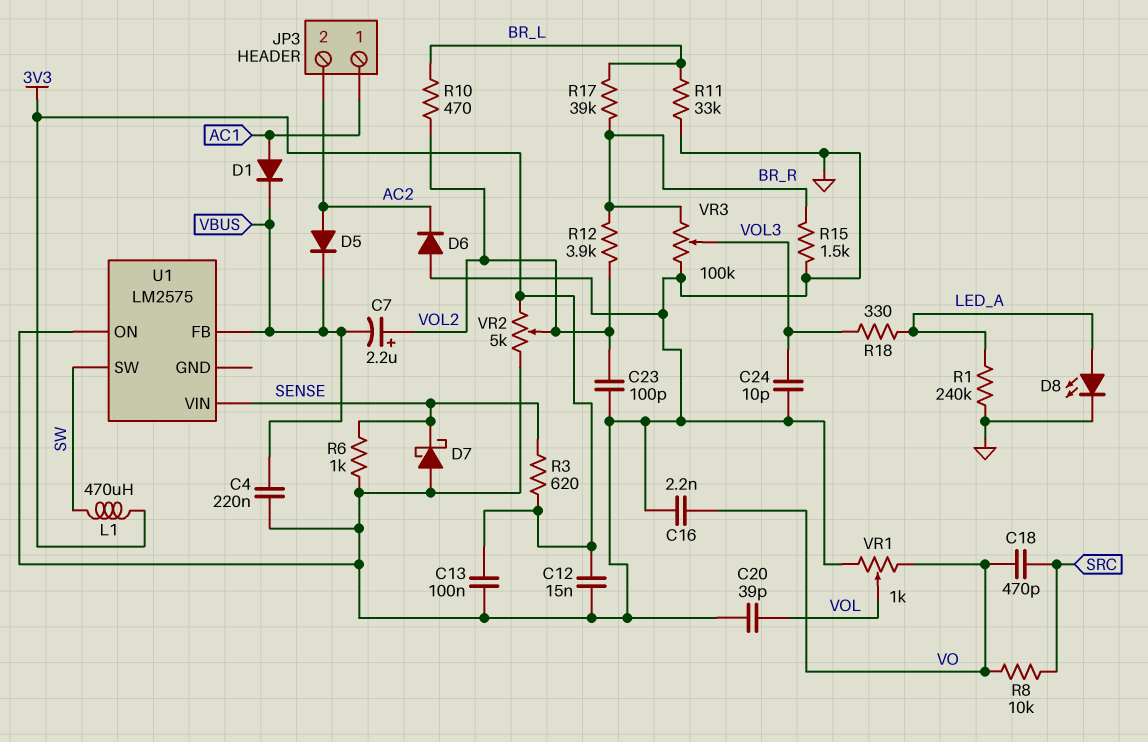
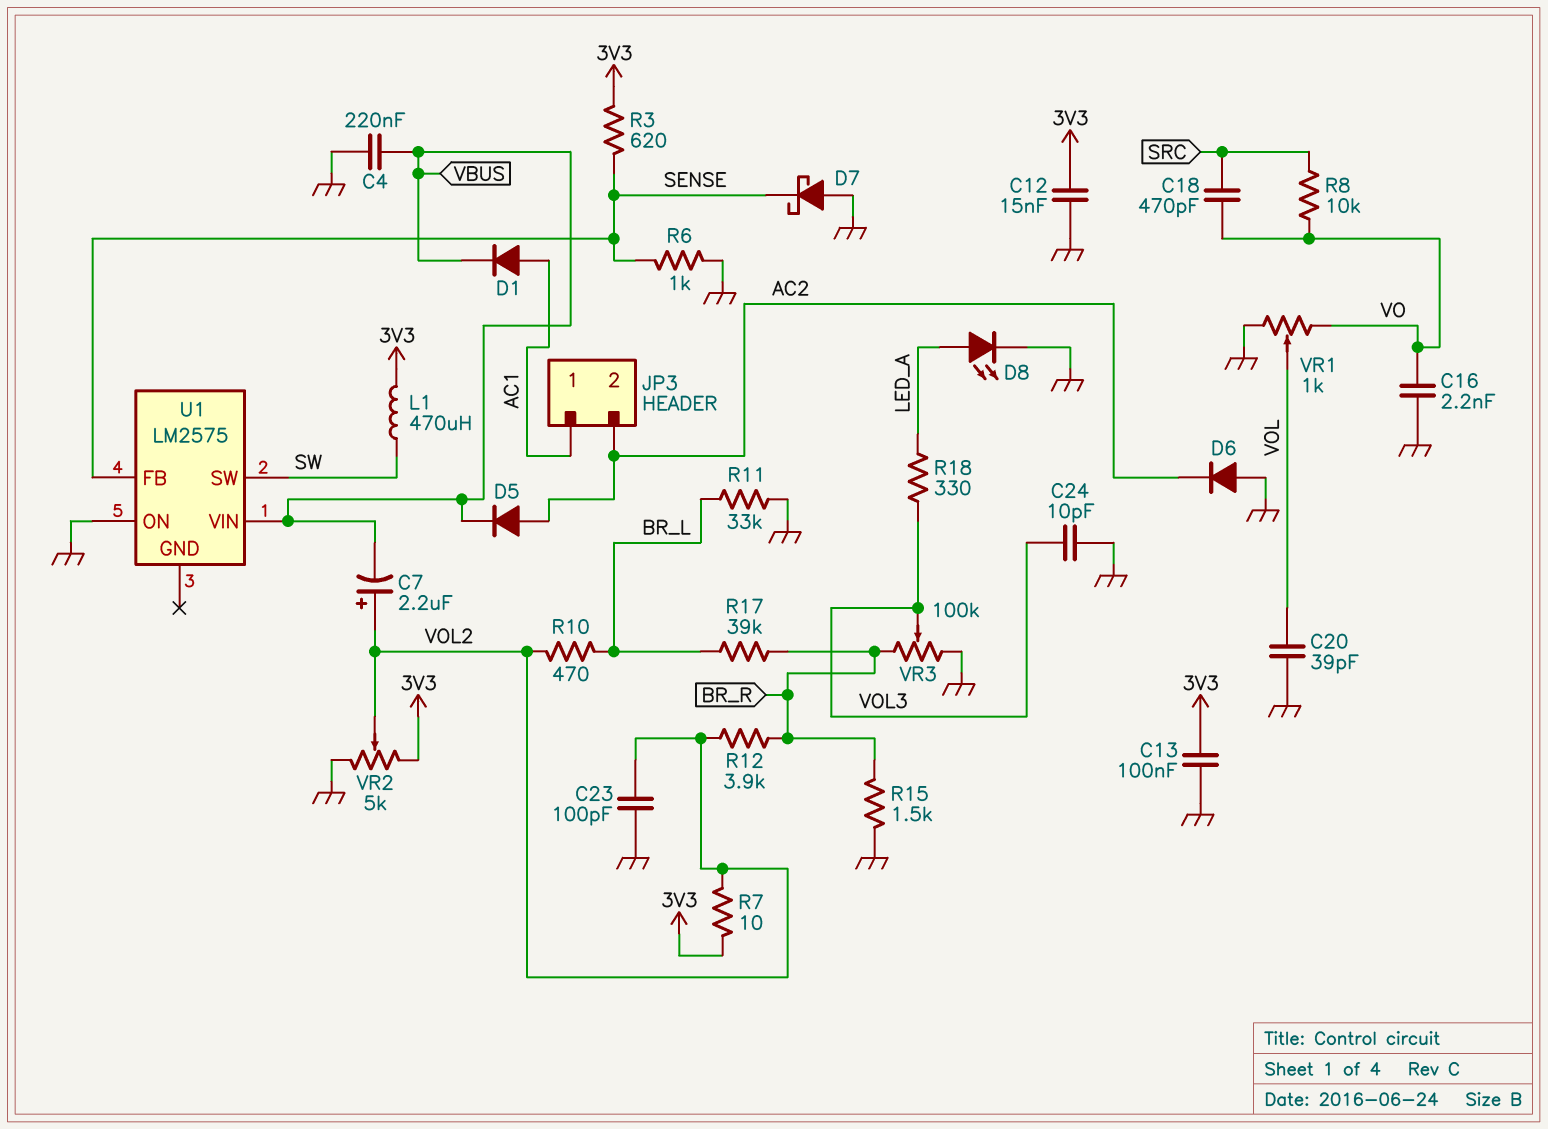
R1: 240k (GND, LED_A) -> none
R7: none -> 10 (3V3, VOL2)
U1 pin FB: VBUS -> SENSE
U1 pin VIN: SENSE -> VBUS

